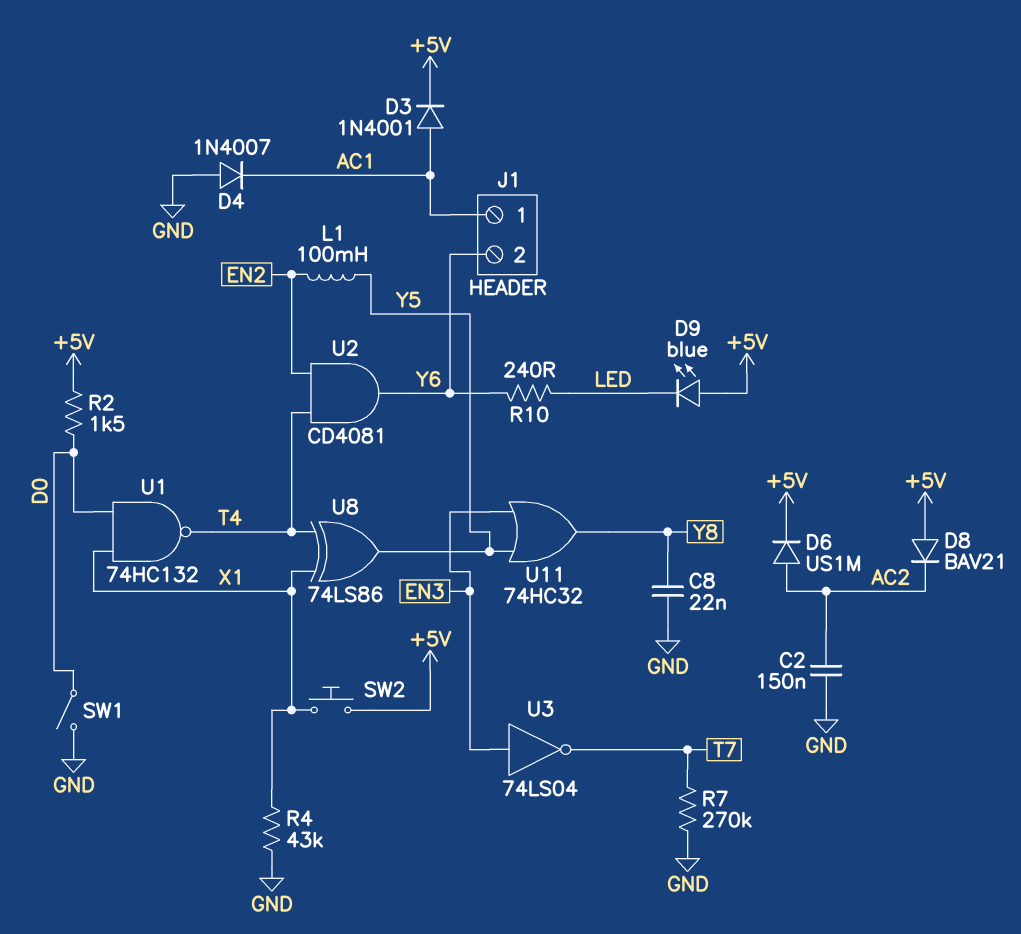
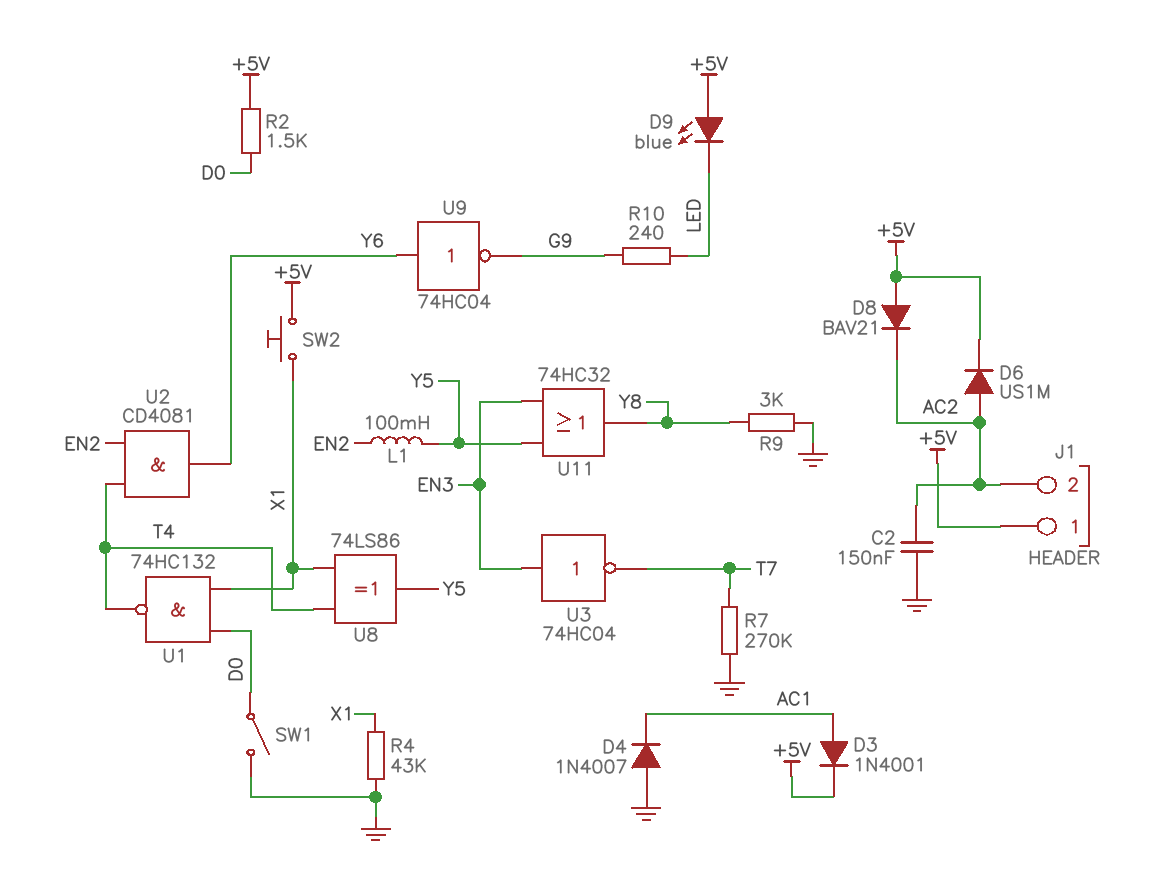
C8: 22nF (GND, Y8) -> none
J1 pin 1: AC1 -> +5V
J1 pin 2: Y6 -> AC2
R9: none -> 3k (GND, Y8)
R10: 240 (LED, Y6) -> 240 (G9, LED)
U3: NOT 74LS04 (in EN3, out T7) -> NOT 74HC04 (in EN3, out T7)
U9: none -> NOT 74HC04 (in Y6, out G9)

